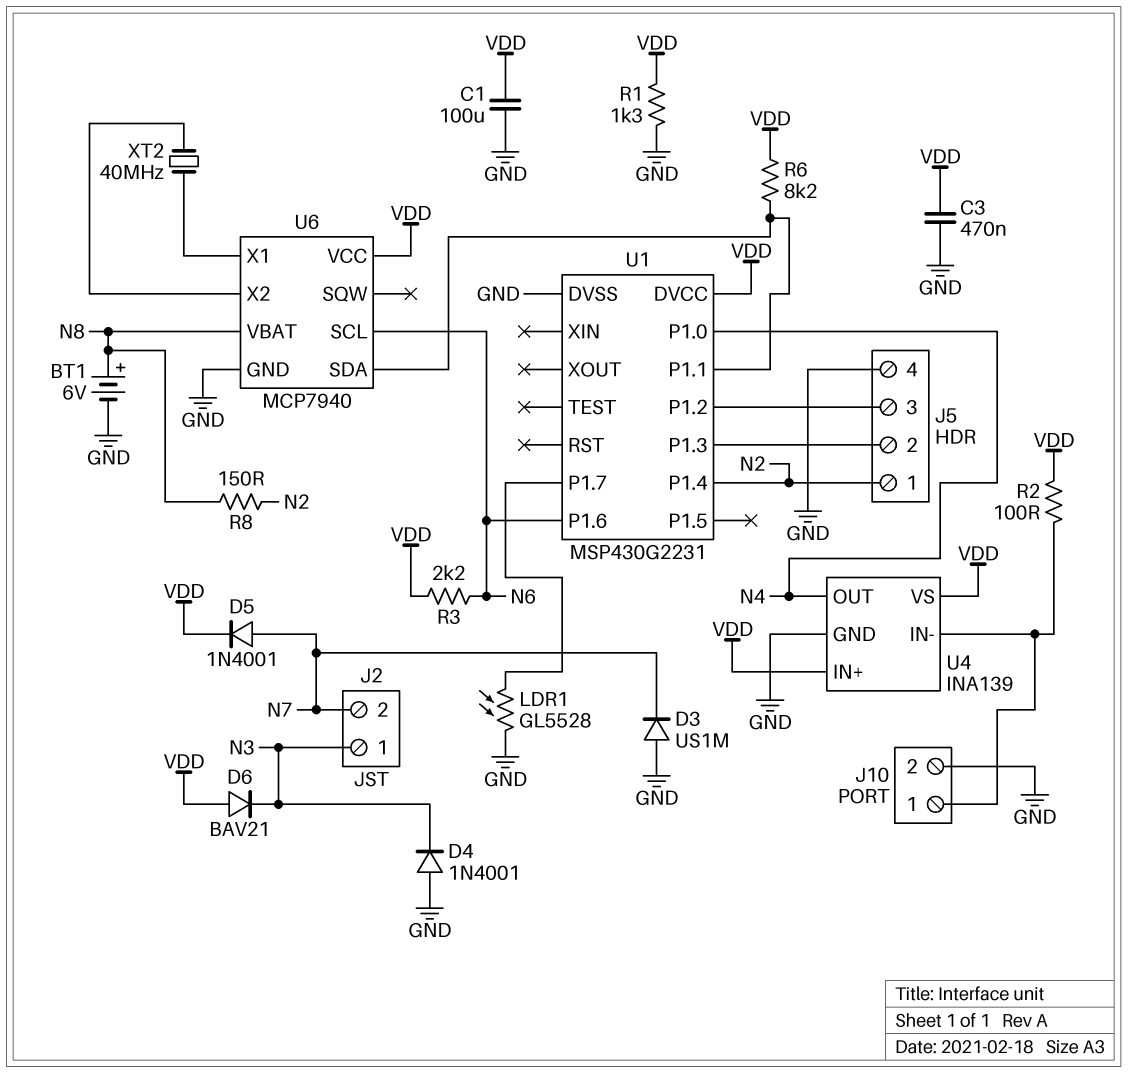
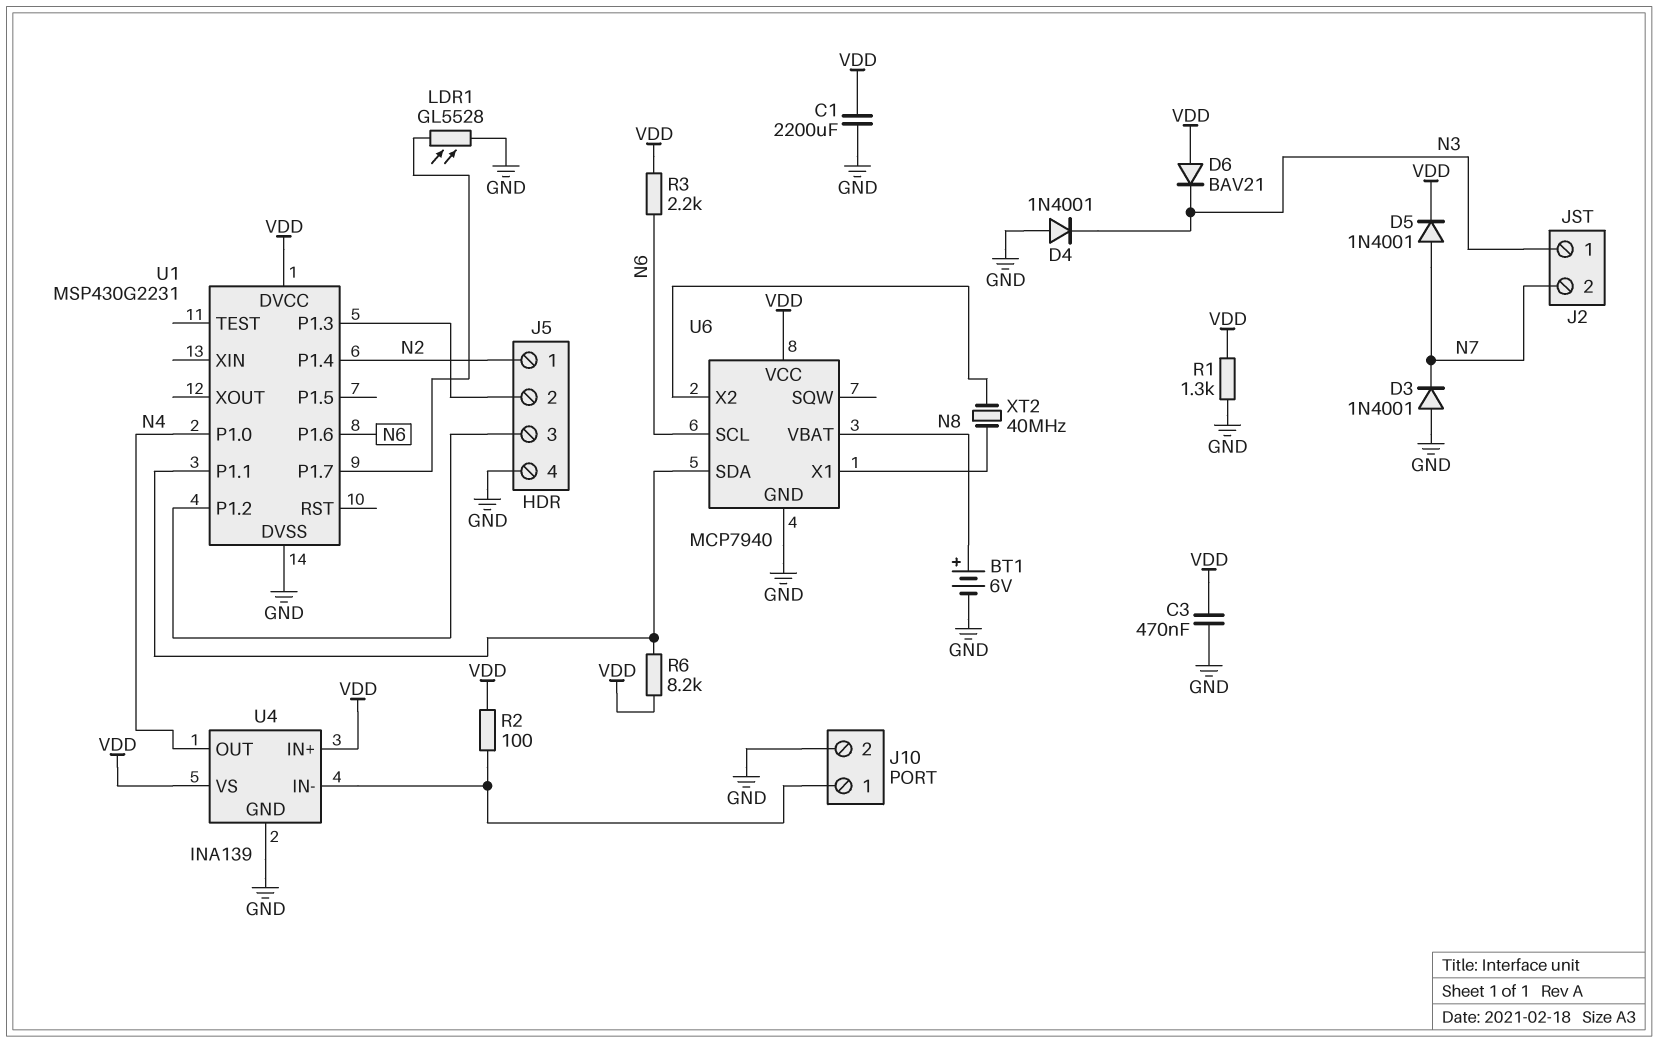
C1: 100uF (GND, VDD) -> 2200uF (GND, VDD)
D3: diode US1M (A GND, K N7) -> diode 1N4001 (A GND, K N7)
R8: 150 (N2, N8) -> none

